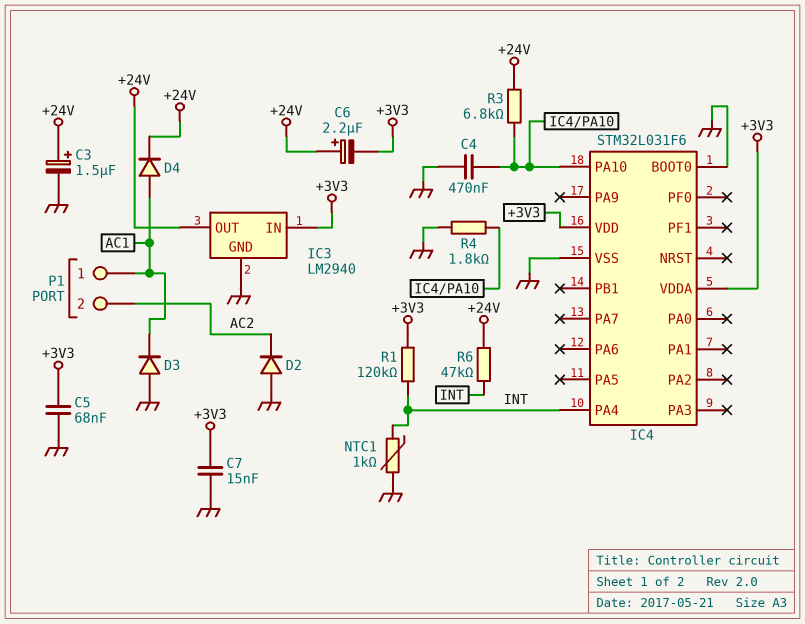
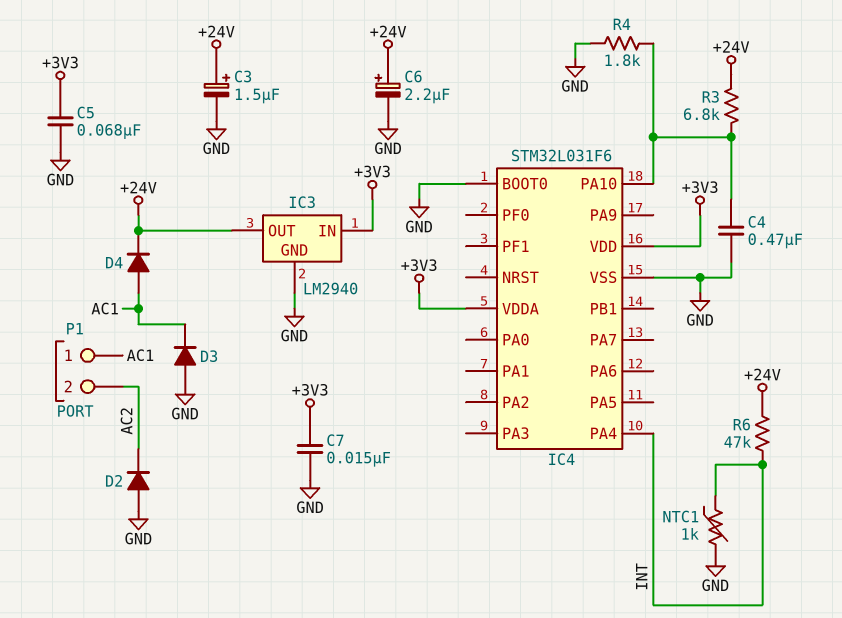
C6: 2.2uF (plus +24V, minus +3V3) -> 2.2uF (plus +24V, minus GND)
R1: 120k (+3V3, INT) -> none

